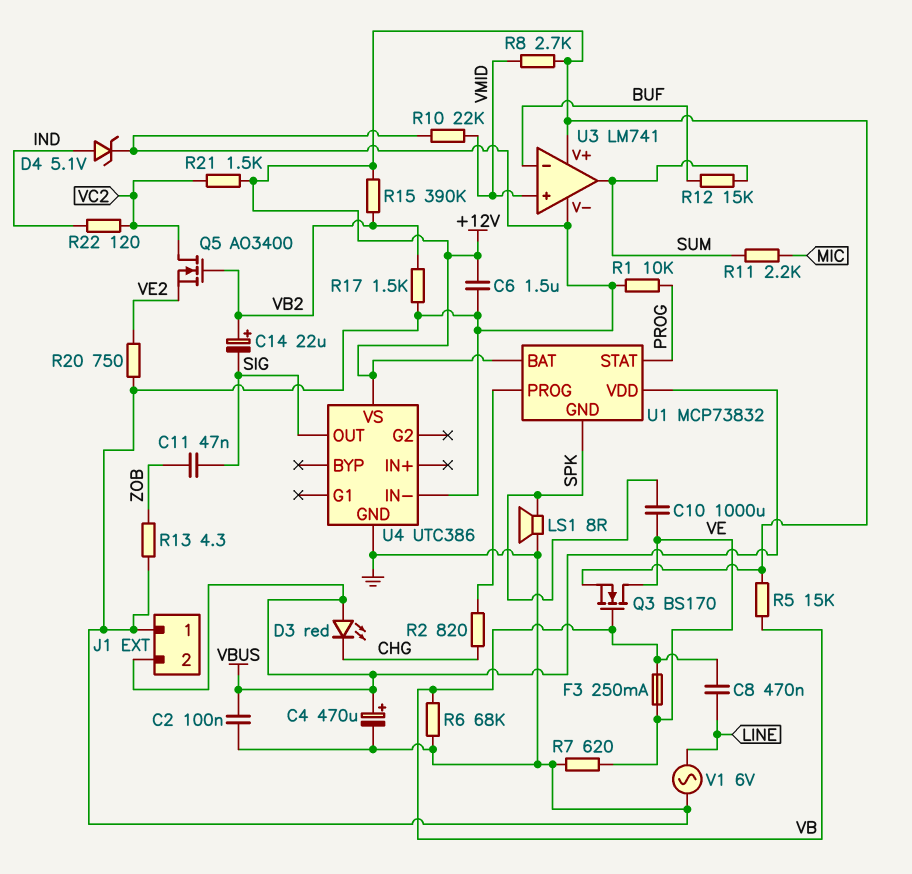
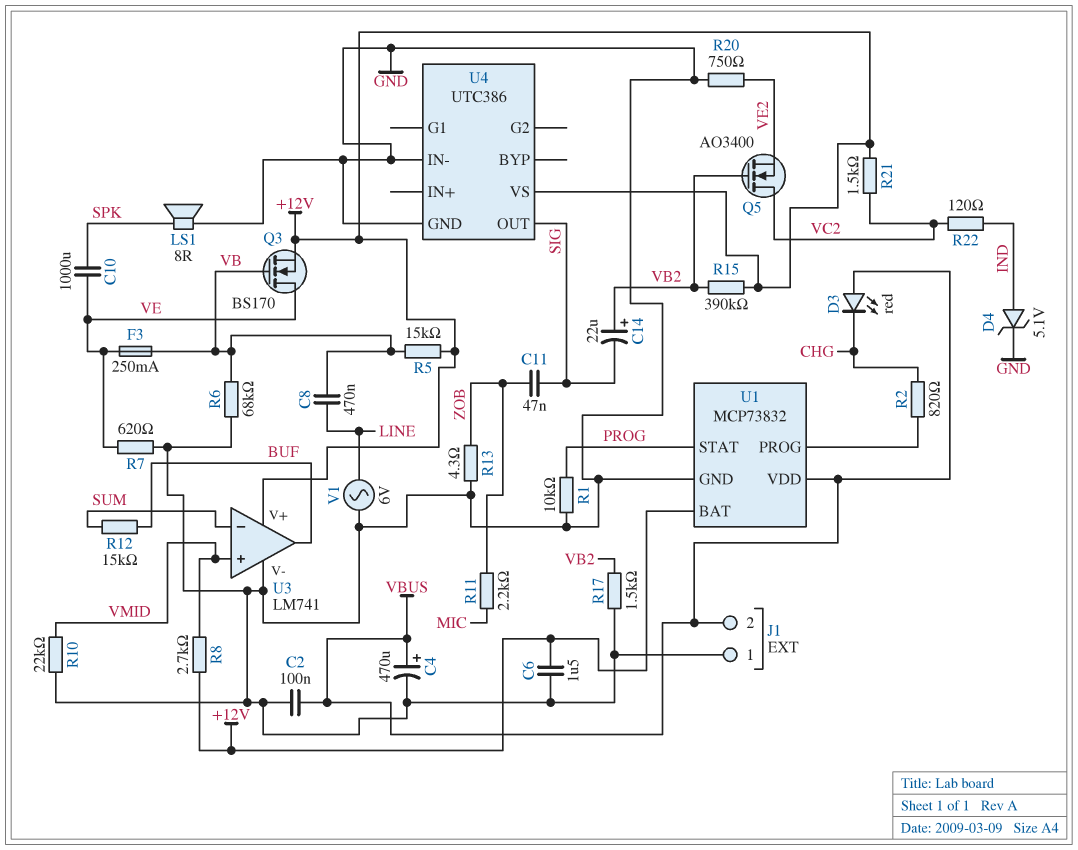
R11: 2.2k (MIC, SUM) -> 2.2k (MIC, ZOB)
U1 pin GND: SPK -> GND
U3 pin in-: BUF -> SUM
U3 pin out: SUM -> BUF

